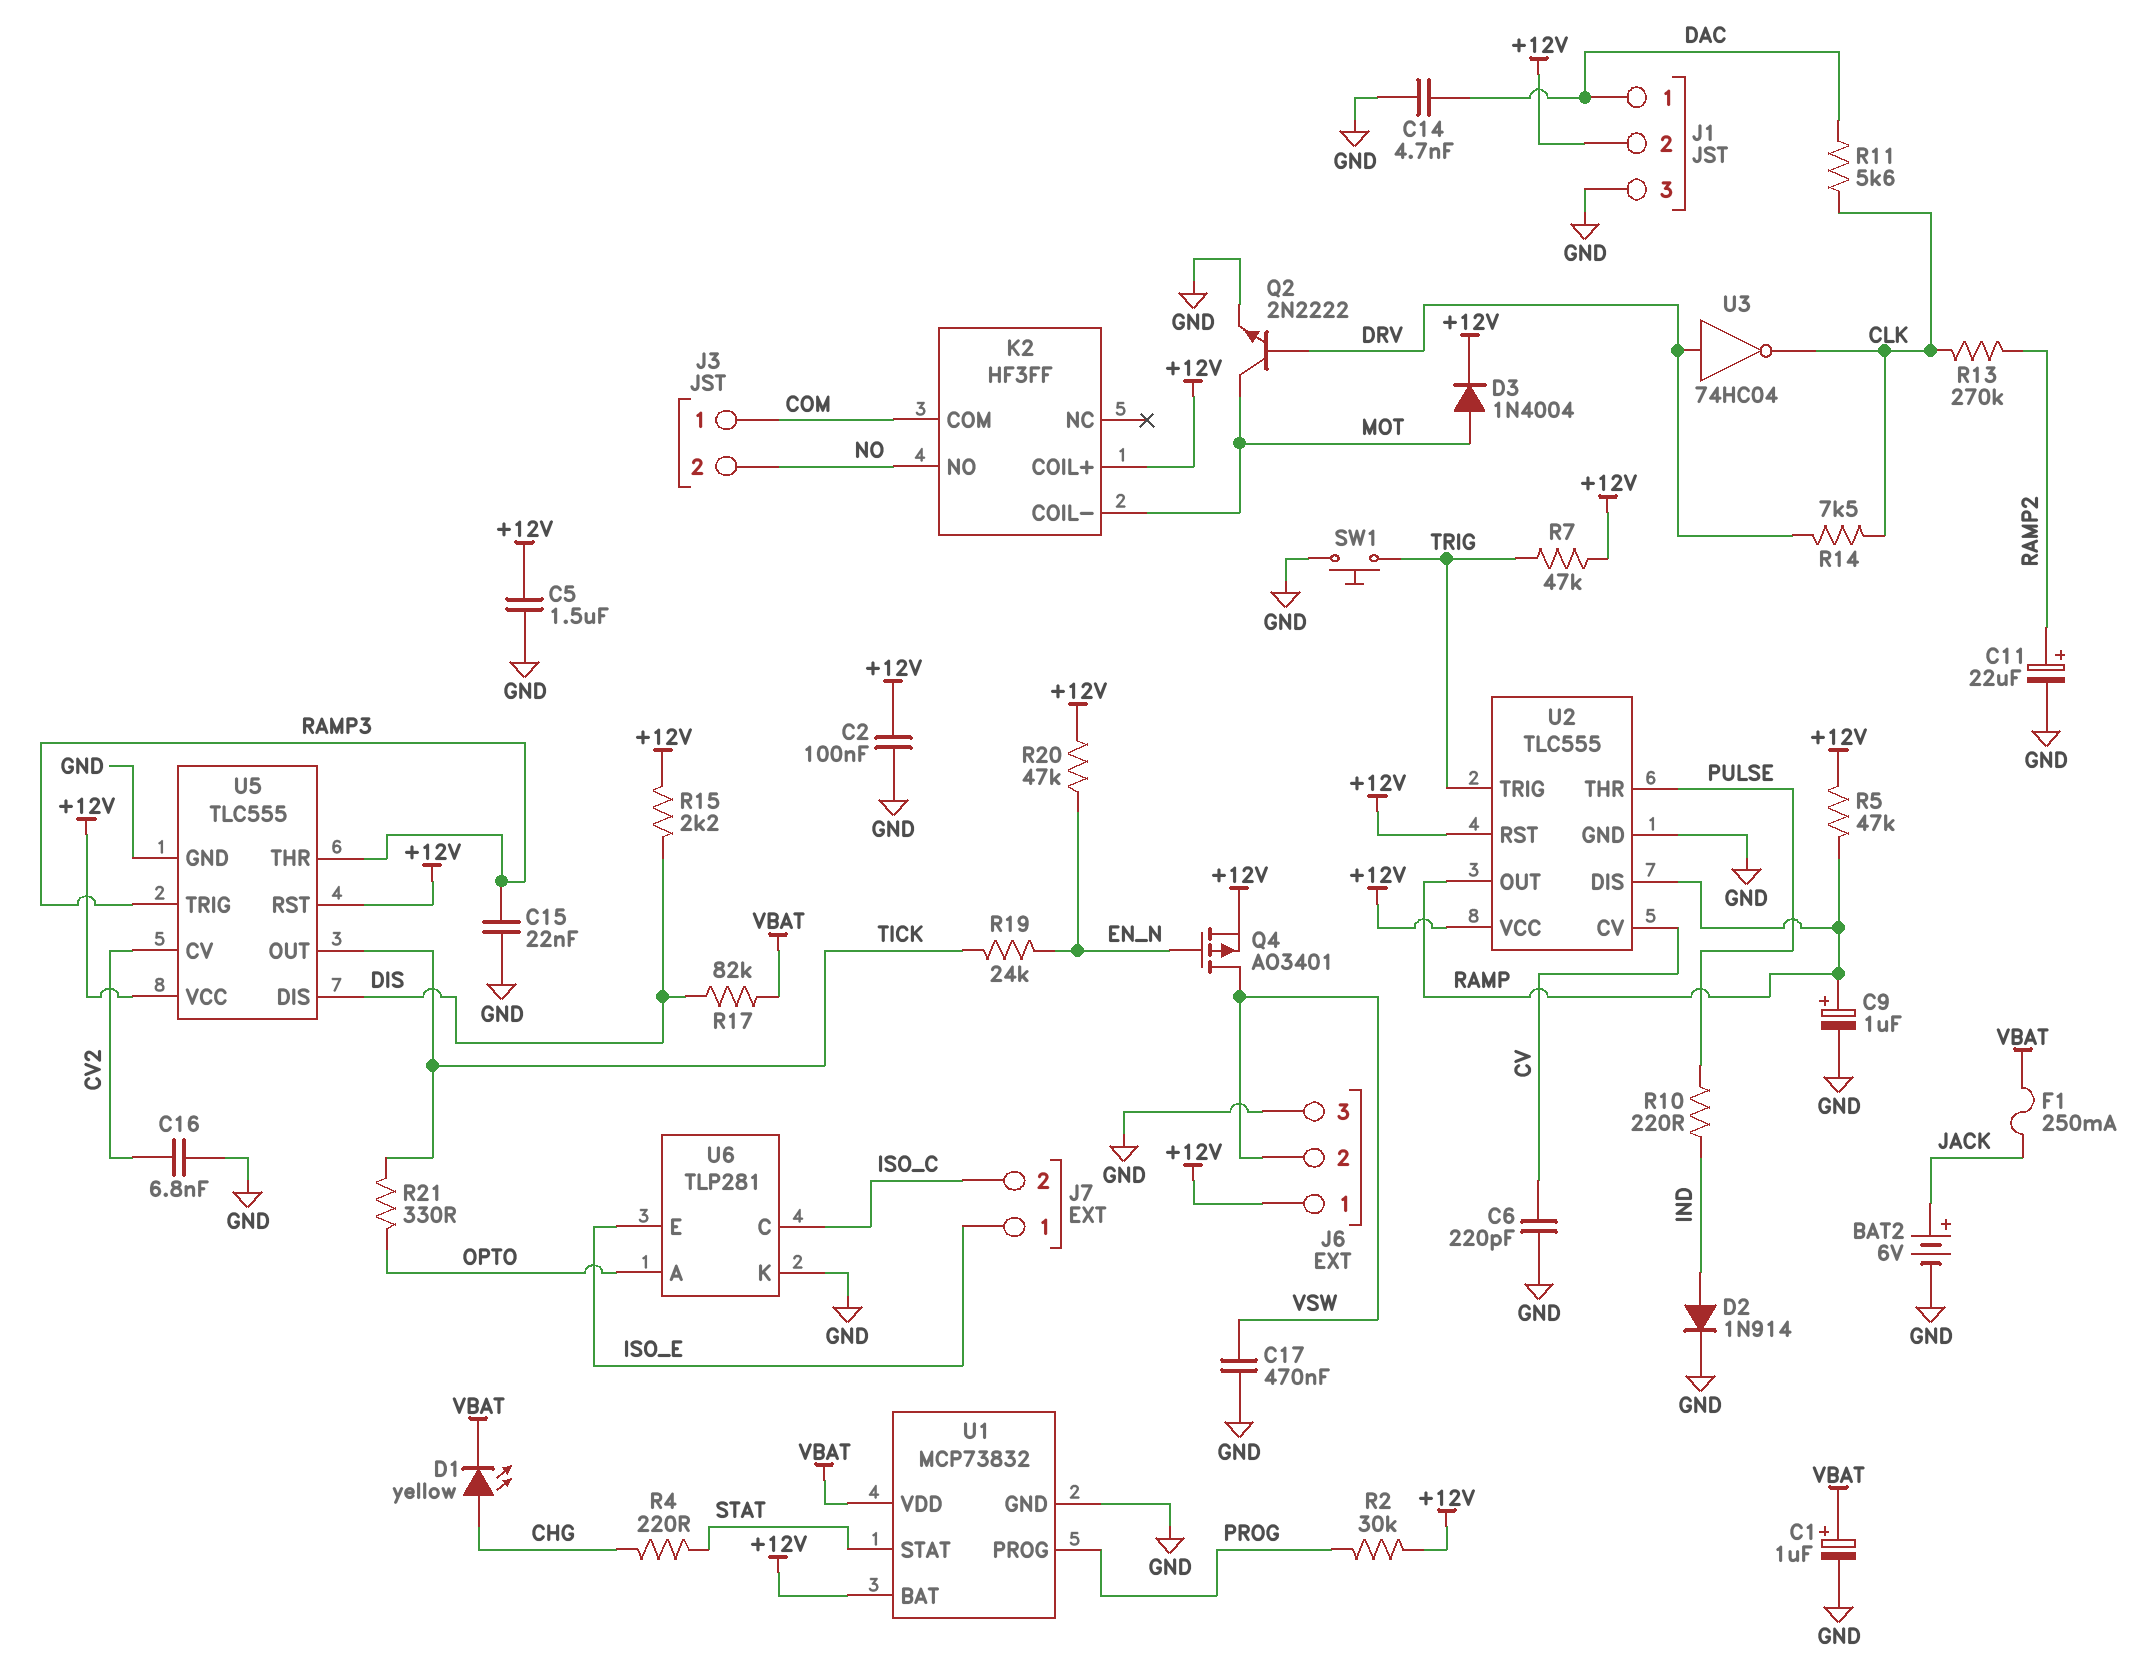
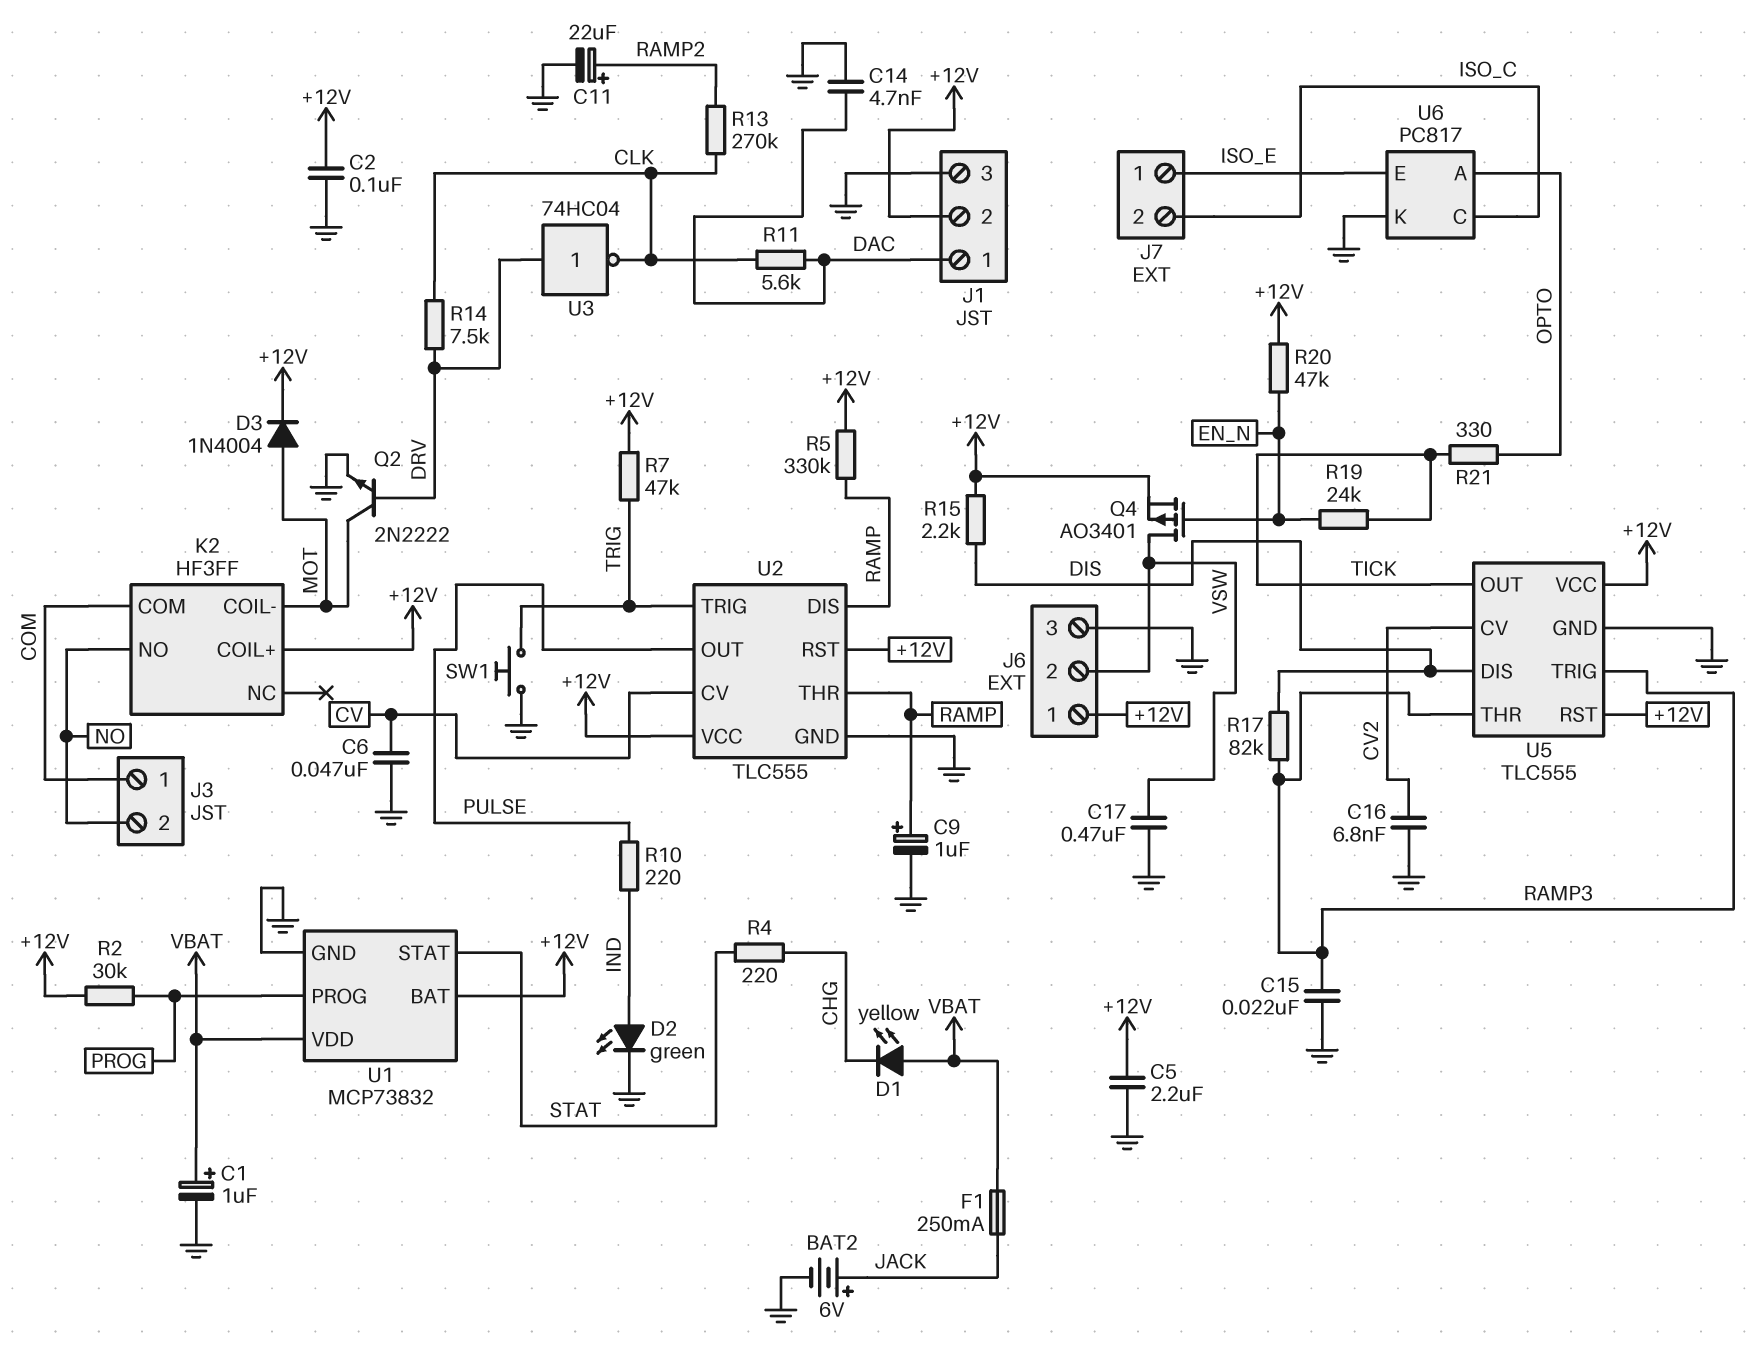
C5: 1.5uF (+12V, GND) -> 2.2uF (+12V, GND)
C6: 220pF (CV, GND) -> 47nF (CV, GND)
D1: LED yellow (A CHG, K VBAT) -> LED yellow (A VBAT, K CHG)
D2: diode 1N914 (A IND, K GND) -> LED green (A IND, K GND)
R5: 47k (+12V, RAMP) -> 330k (+12V, RAMP)
R17: 82k (DIS, VBAT) -> 82k (DIS, RAMP3)
U2 pin OUT: RAMP -> PULSE
U2 pin THR: PULSE -> RAMP
U6: TLP281 -> PC817

